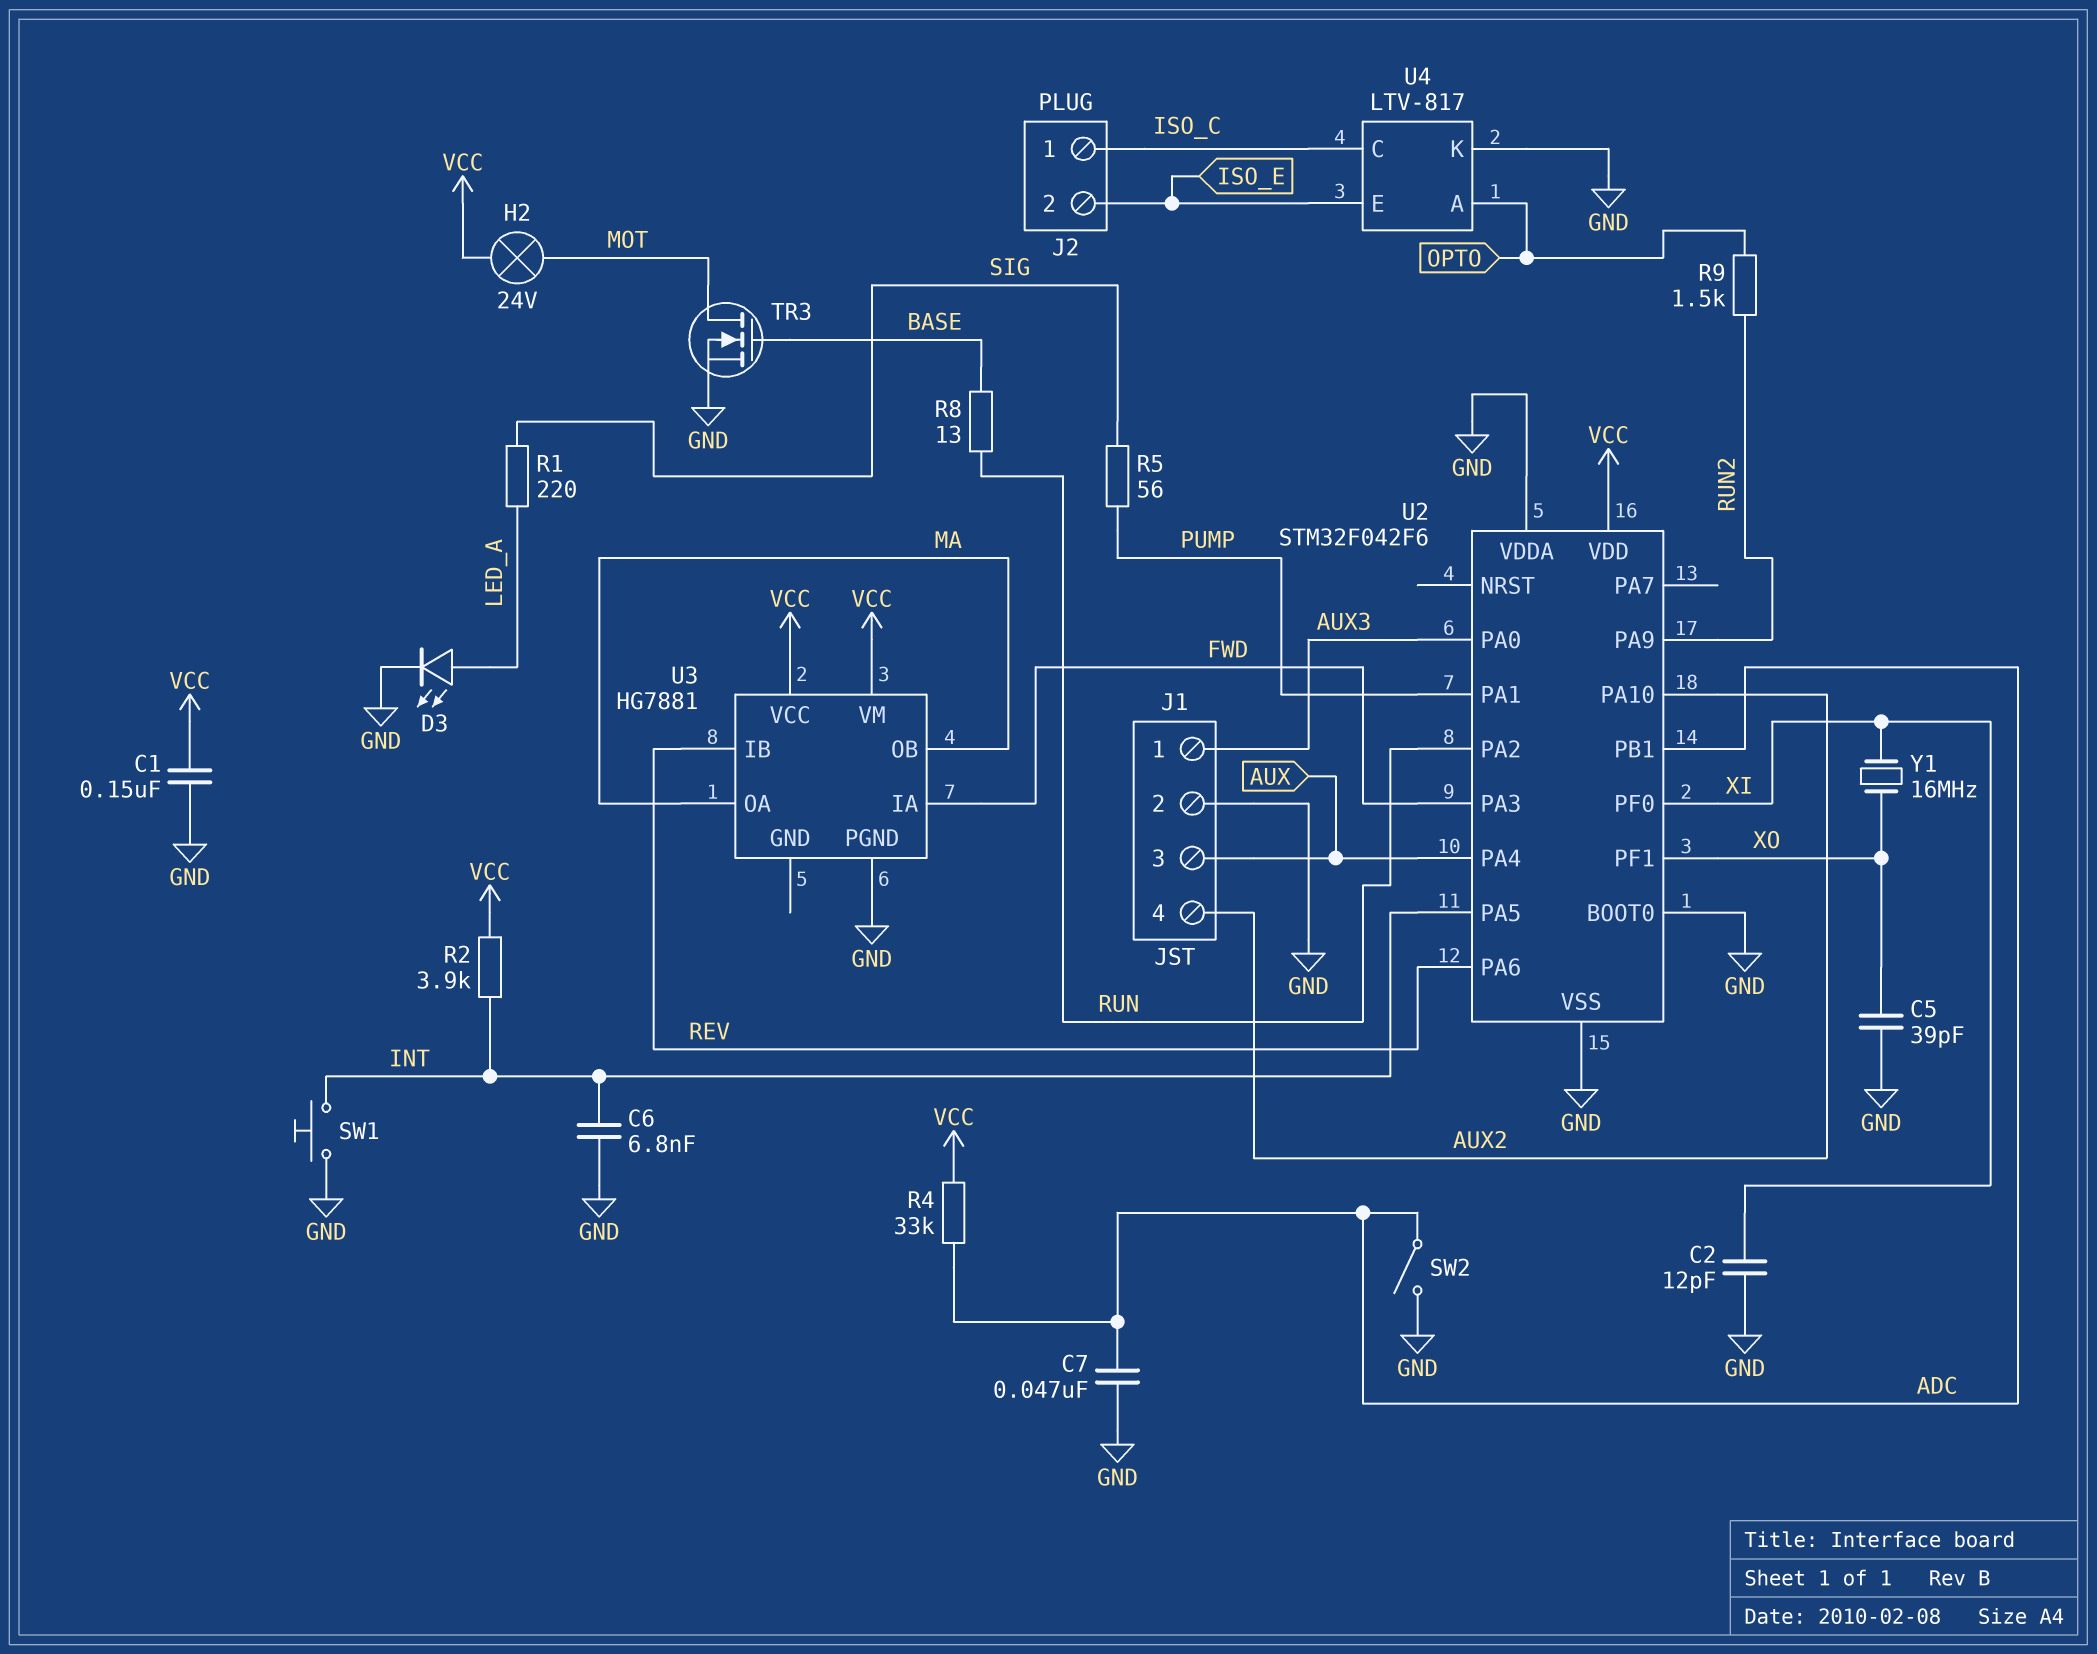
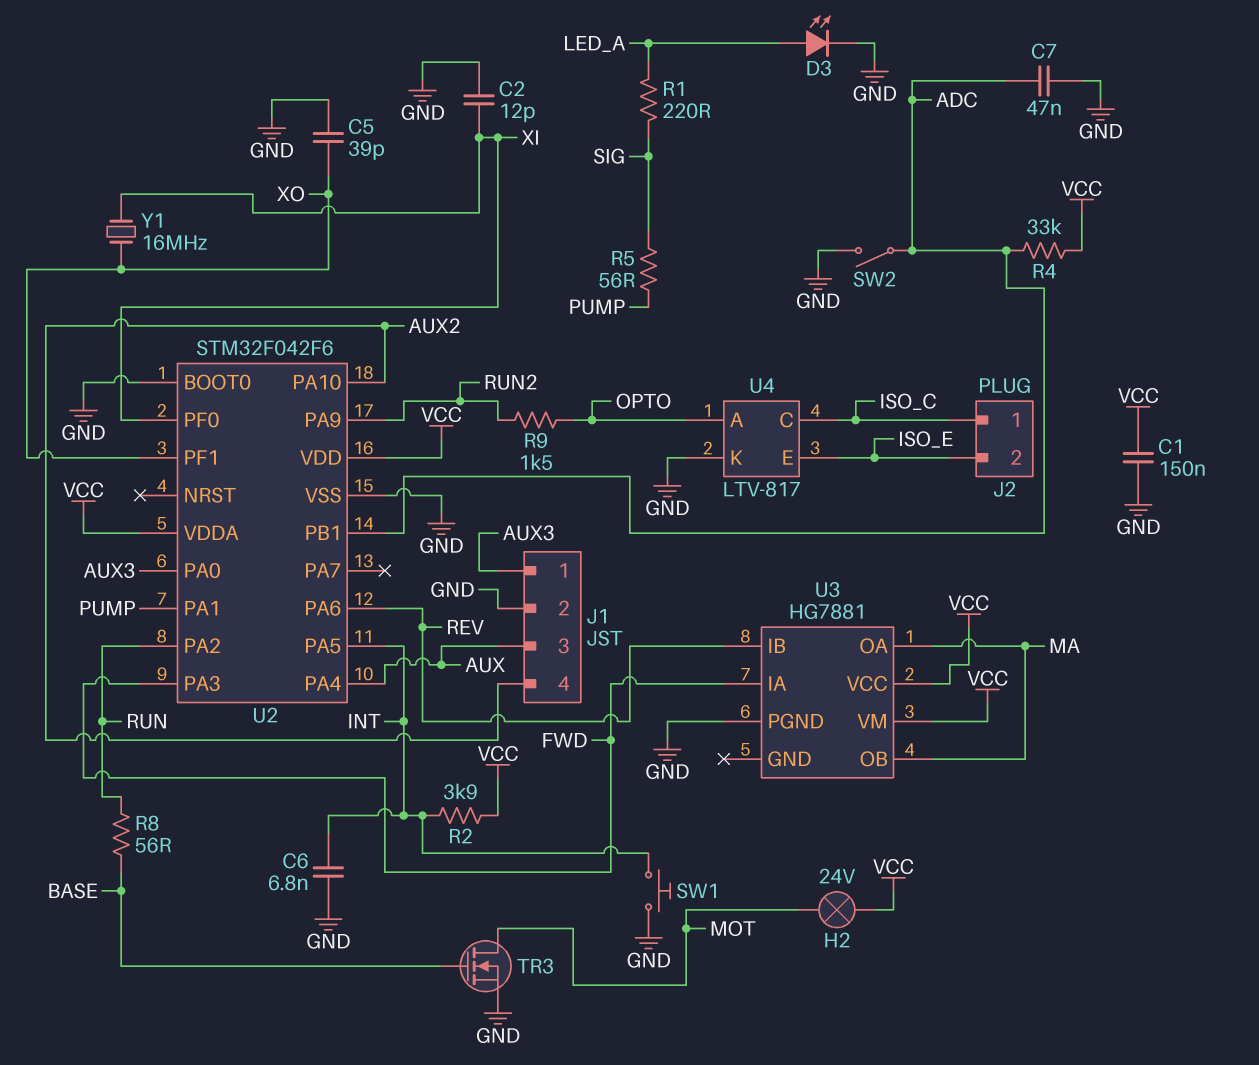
R8: 13 (BASE, RUN) -> 56 (BASE, RUN)
U2 pin VDDA: GND -> VCC

